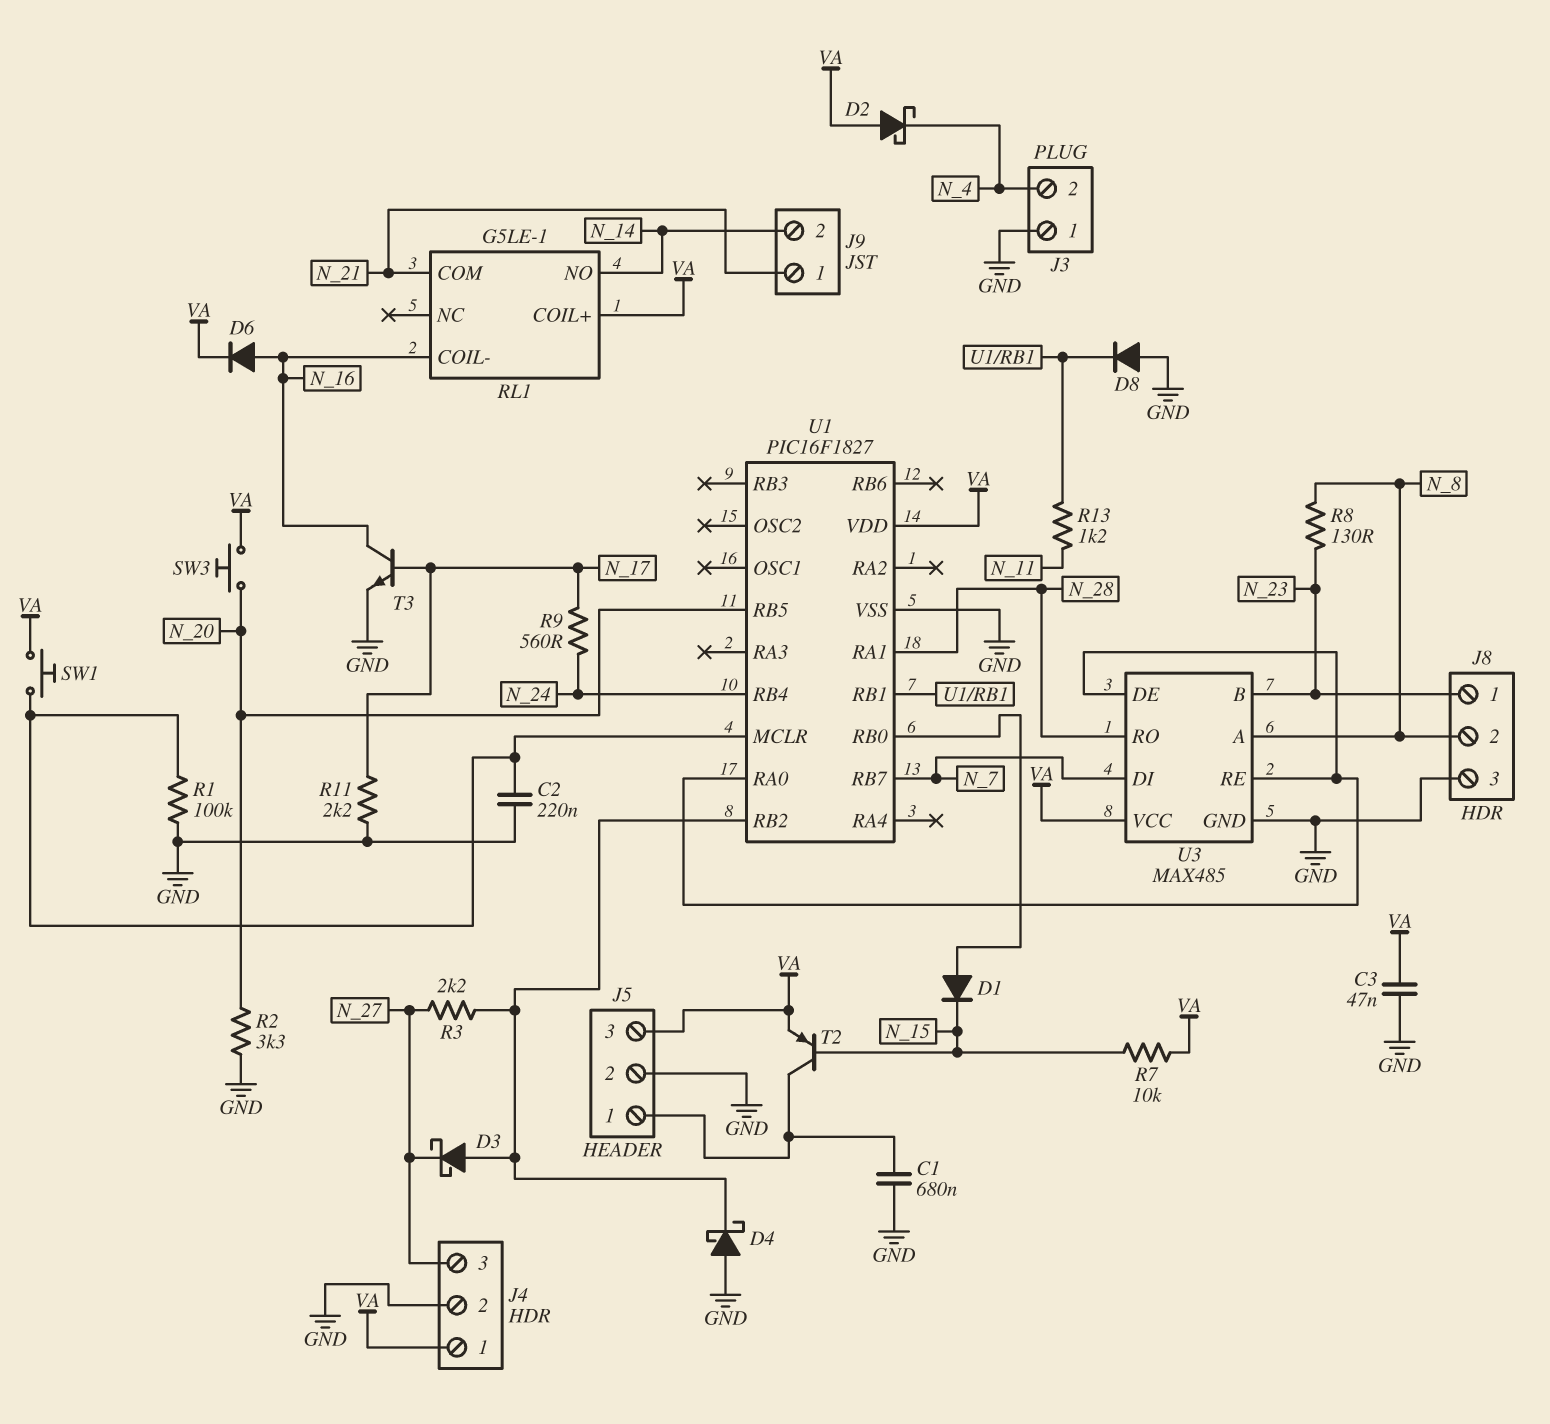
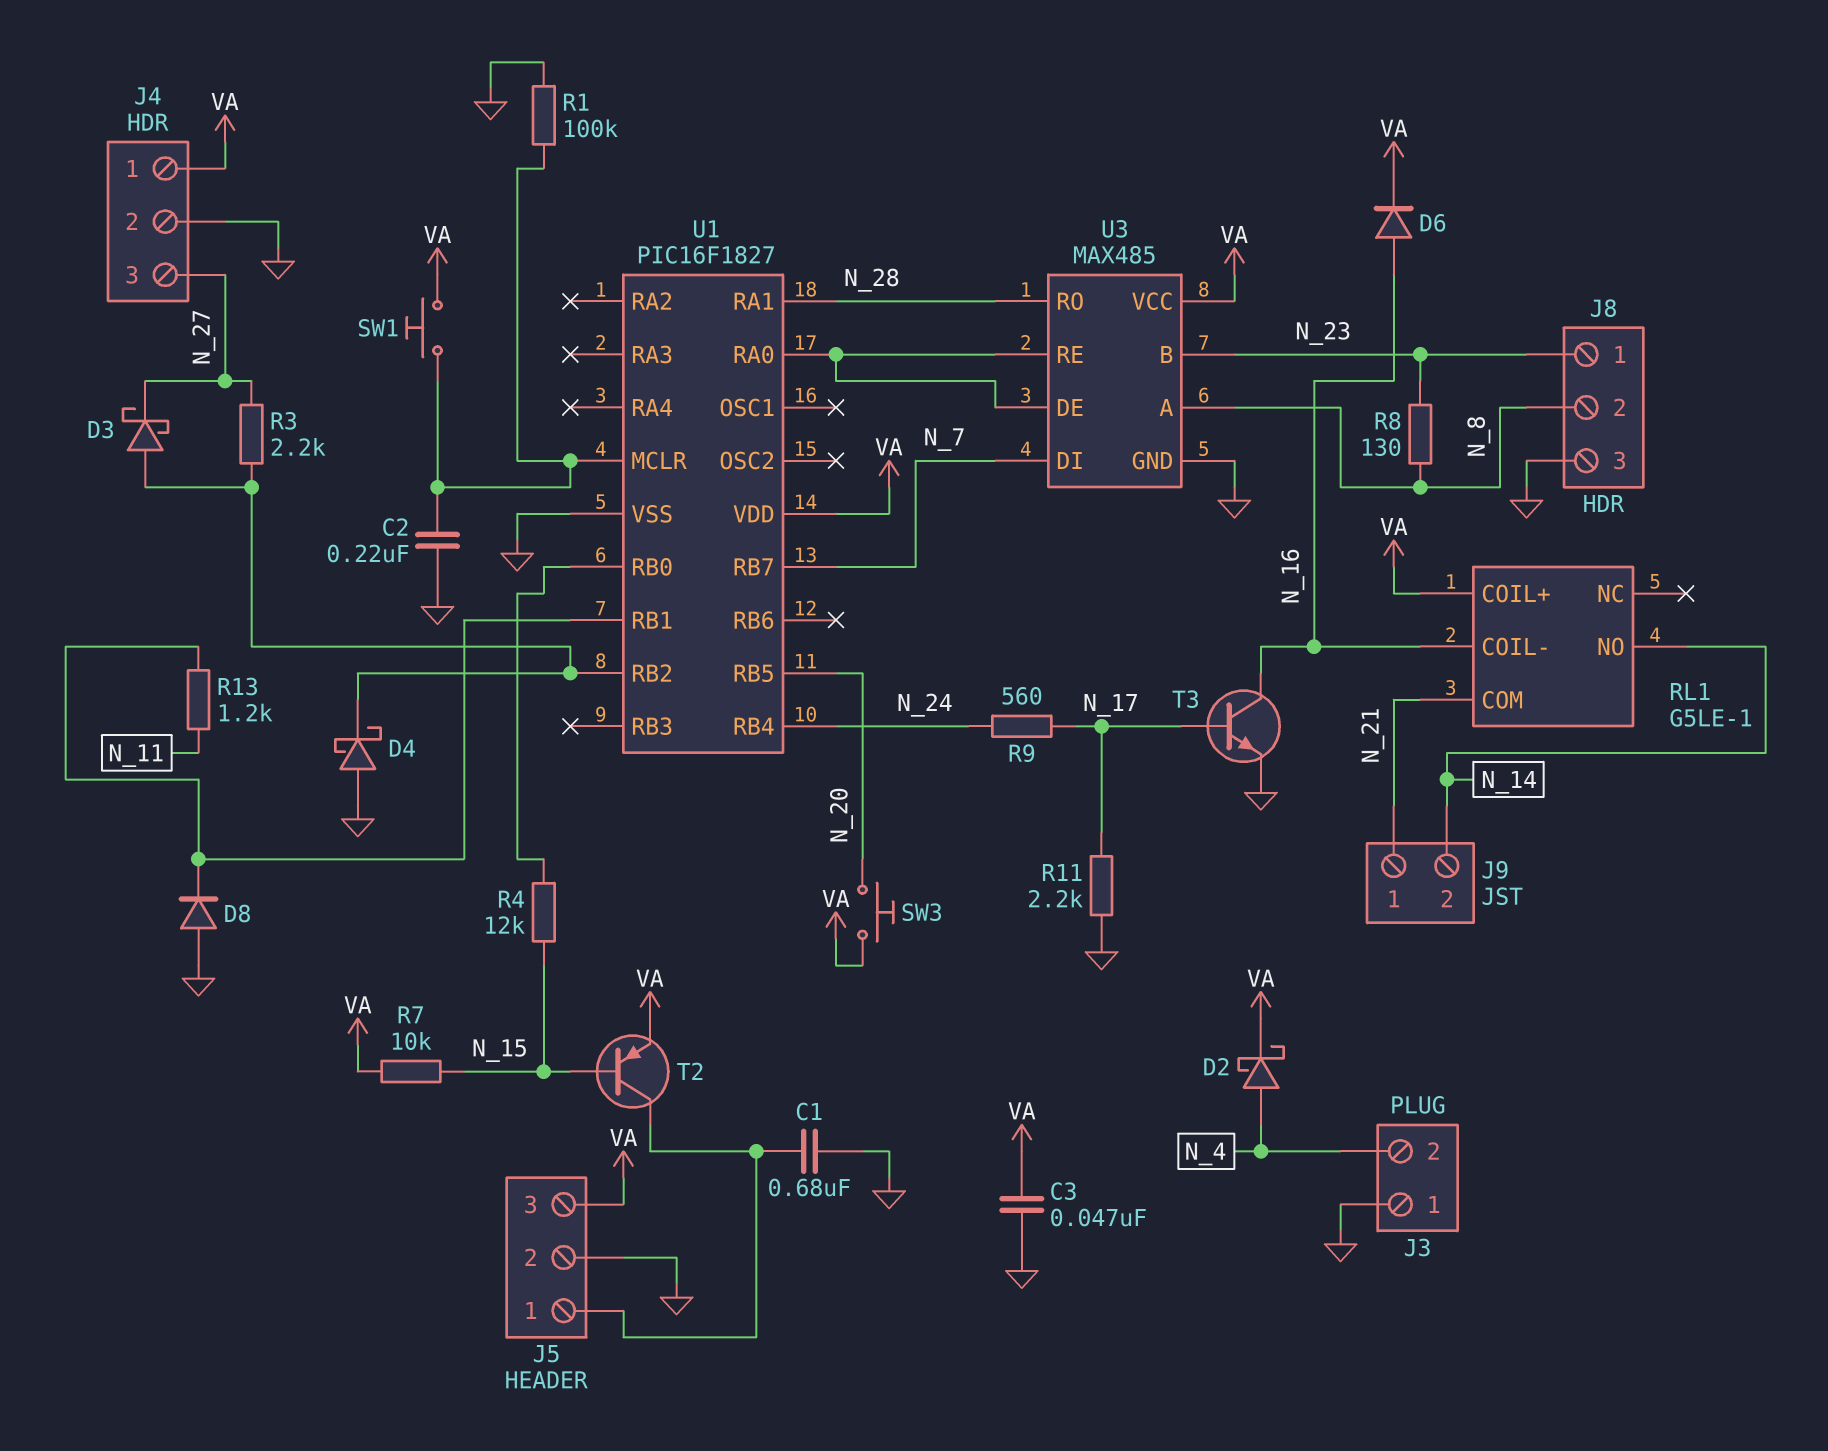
D1: diode (A U1/RB0, K N_15) -> none
D2: schottky (A VA, K N_4) -> schottky (A N_4, K VA)
R2: 3.3k (GND, N_20) -> none
R4: none -> 12k (N_15, U1/RB0)

